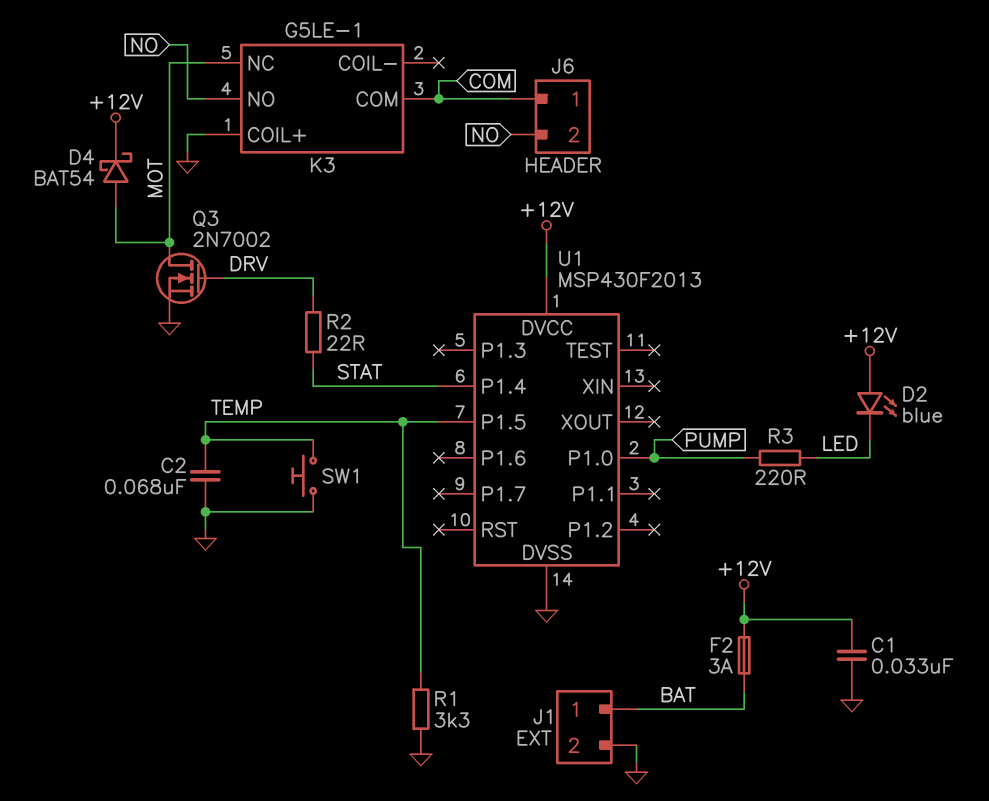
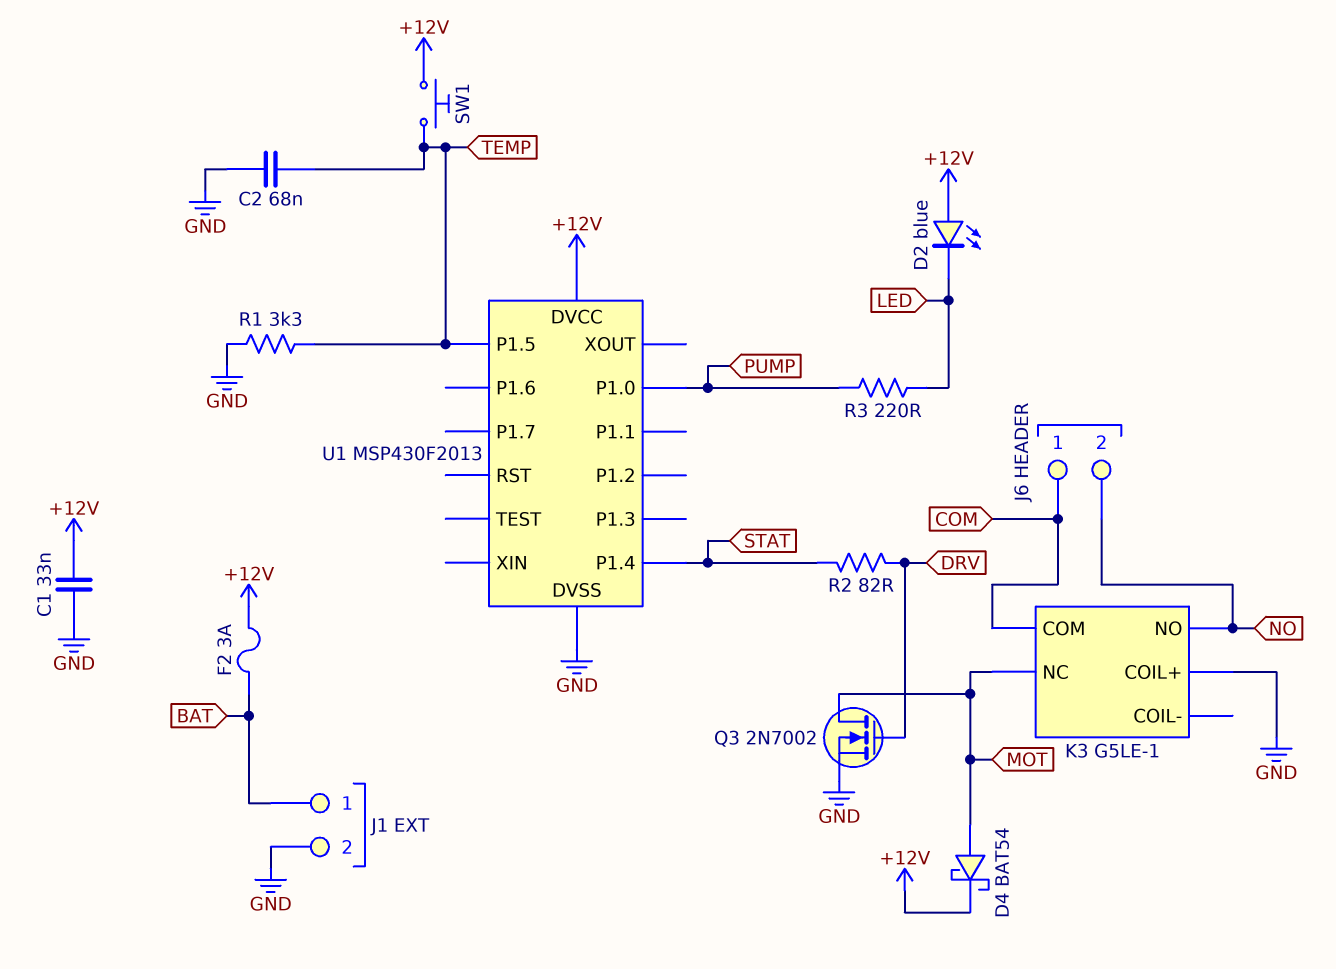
R2: 22 (DRV, STAT) -> 82 (DRV, STAT)
SW1: button (GND, TEMP) -> button (+12V, TEMP)

